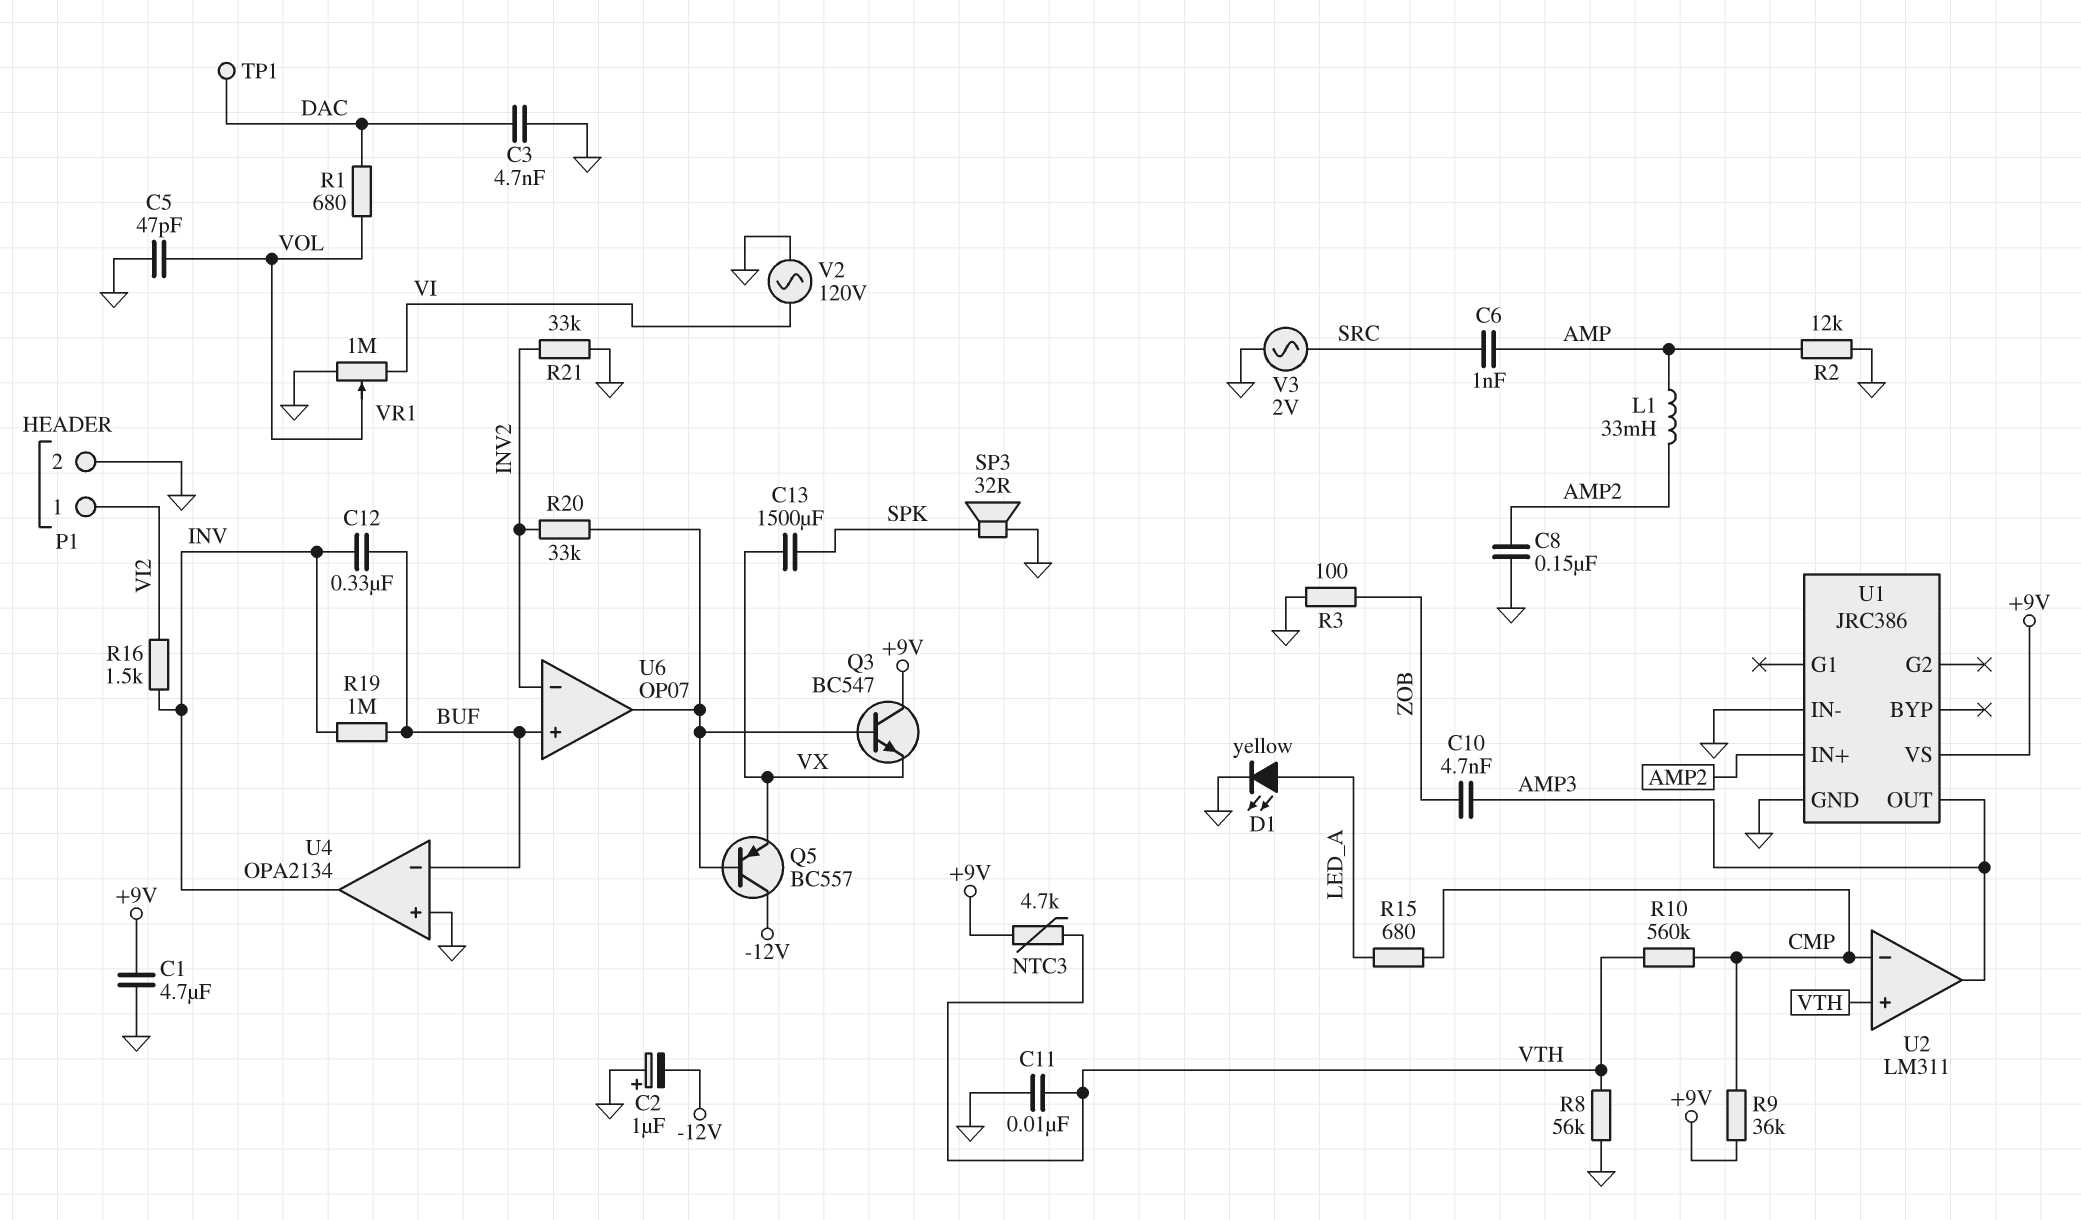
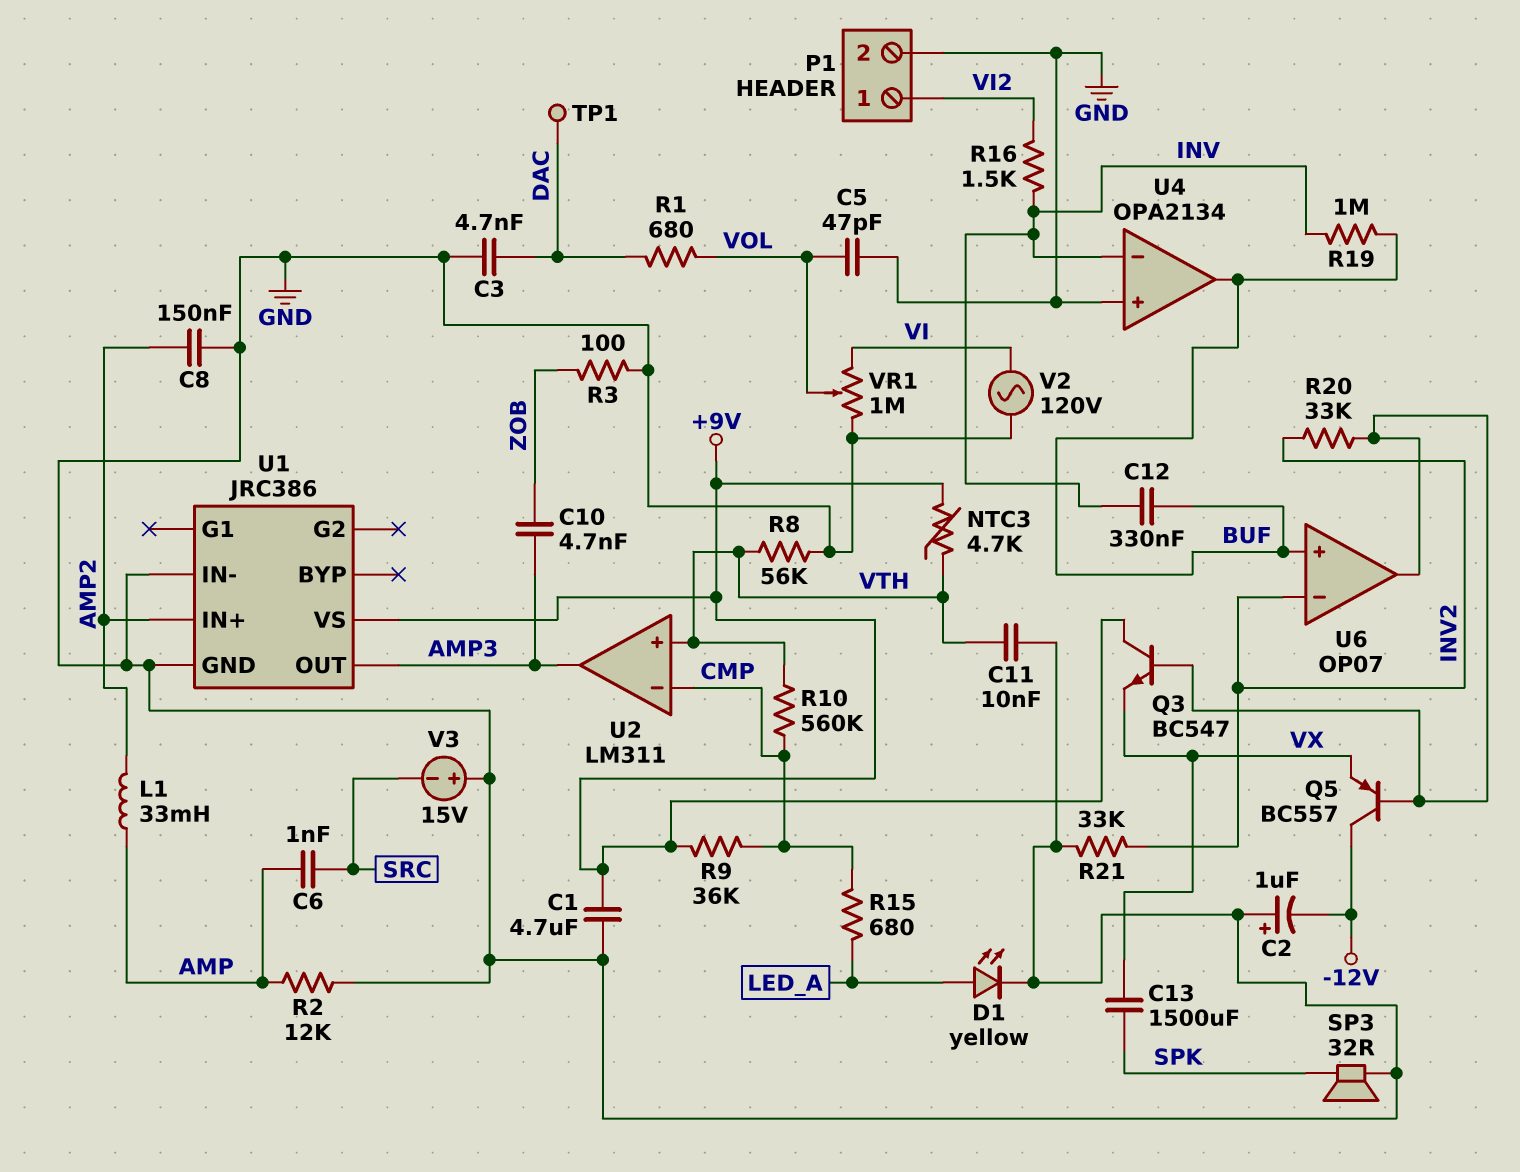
U4 pin in-: BUF -> INV
U4 pin out: INV -> BUF
V3: AC 2V (GND, SRC) -> 15V (plus GND, minus SRC)

